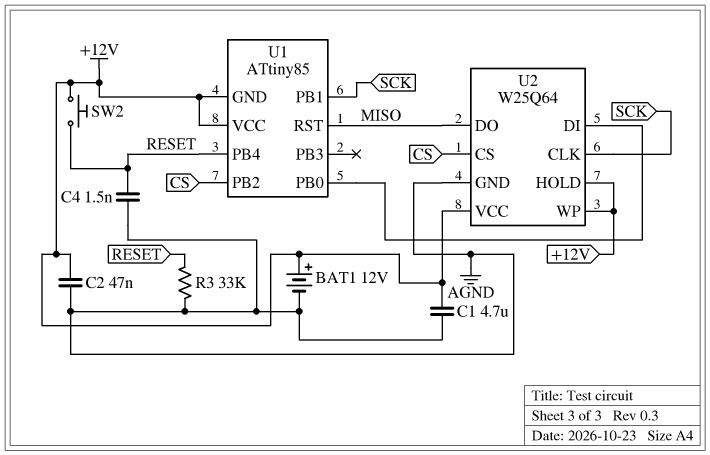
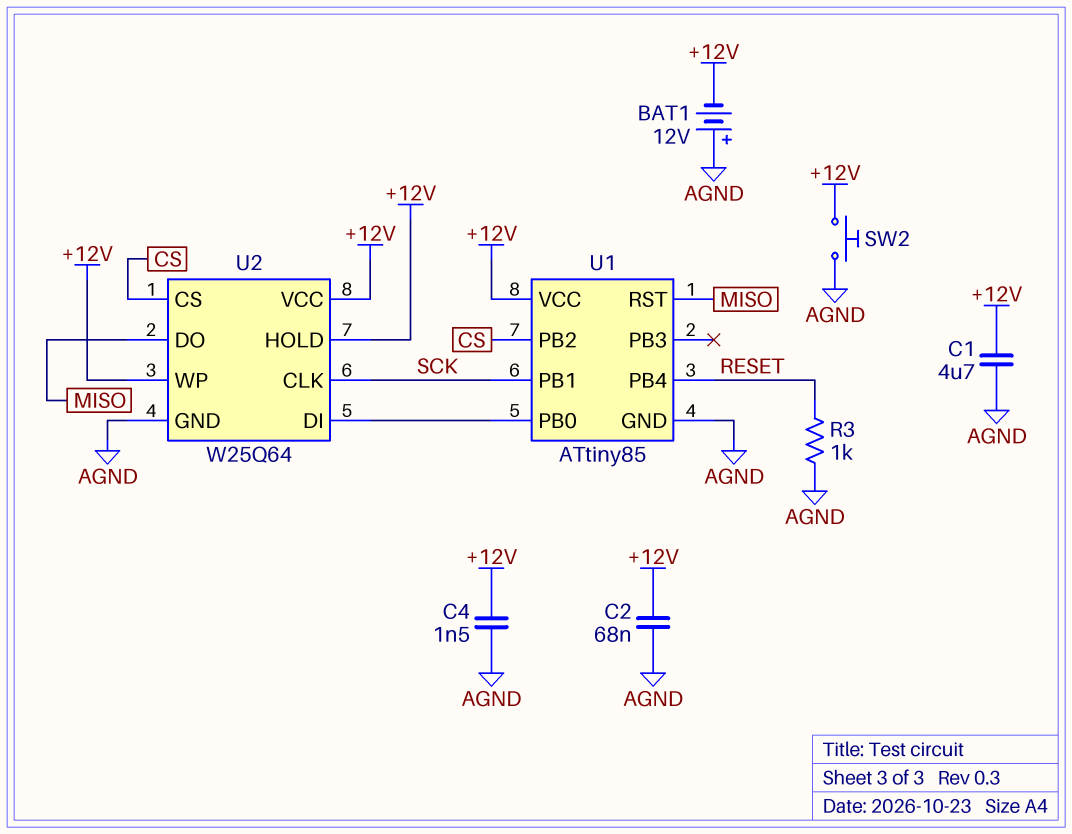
BAT1: 12V (plus +12V, minus AGND) -> 12V (plus AGND, minus +12V)
C2: 47nF (+12V, AGND) -> 68nF (+12V, AGND)
C4: 1.5nF (AGND, RESET) -> 1.5nF (+12V, AGND)
R3: 33k (AGND, RESET) -> 1k (AGND, RESET)
SW2: button (+12V, RESET) -> button (+12V, AGND)
U1 pin GND: +12V -> AGND

